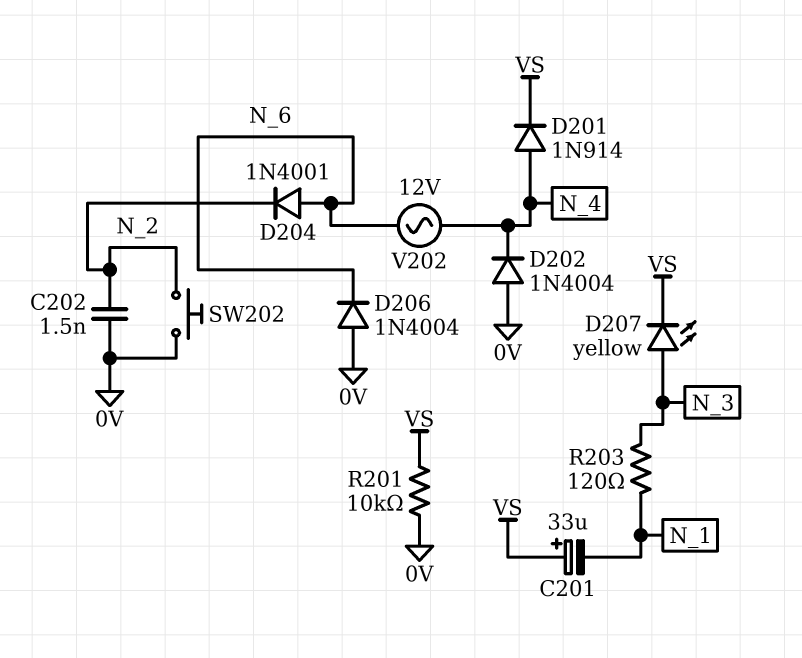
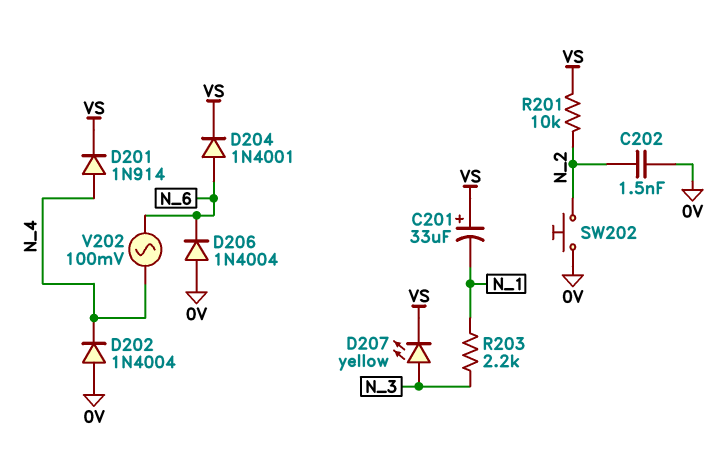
D204: diode 1N4001 (A N_6, K N_2) -> diode 1N4001 (A N_6, K VS)
R201: 10k (0V, VS) -> 10k (N_2, VS)
R203: 120 (N_1, N_3) -> 2.2k (N_1, N_3)
V202: AC 12V (N_4, N_6) -> AC 100mV (N_4, N_6)

